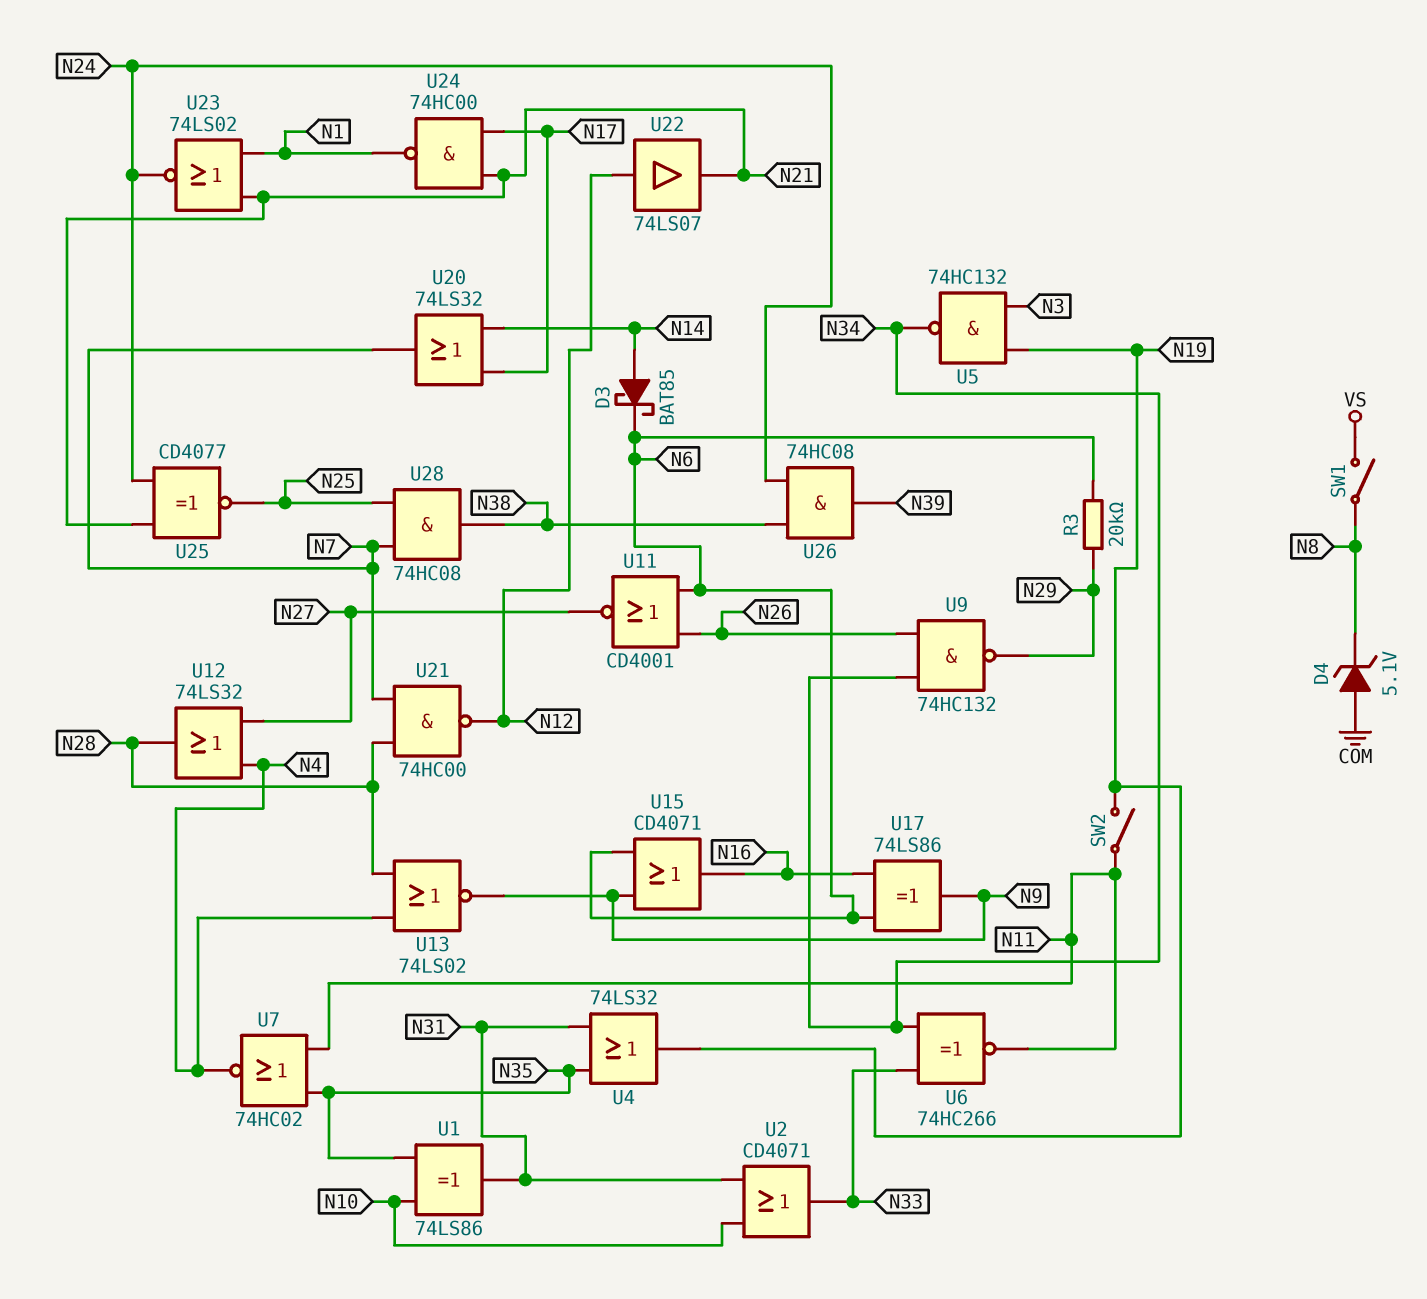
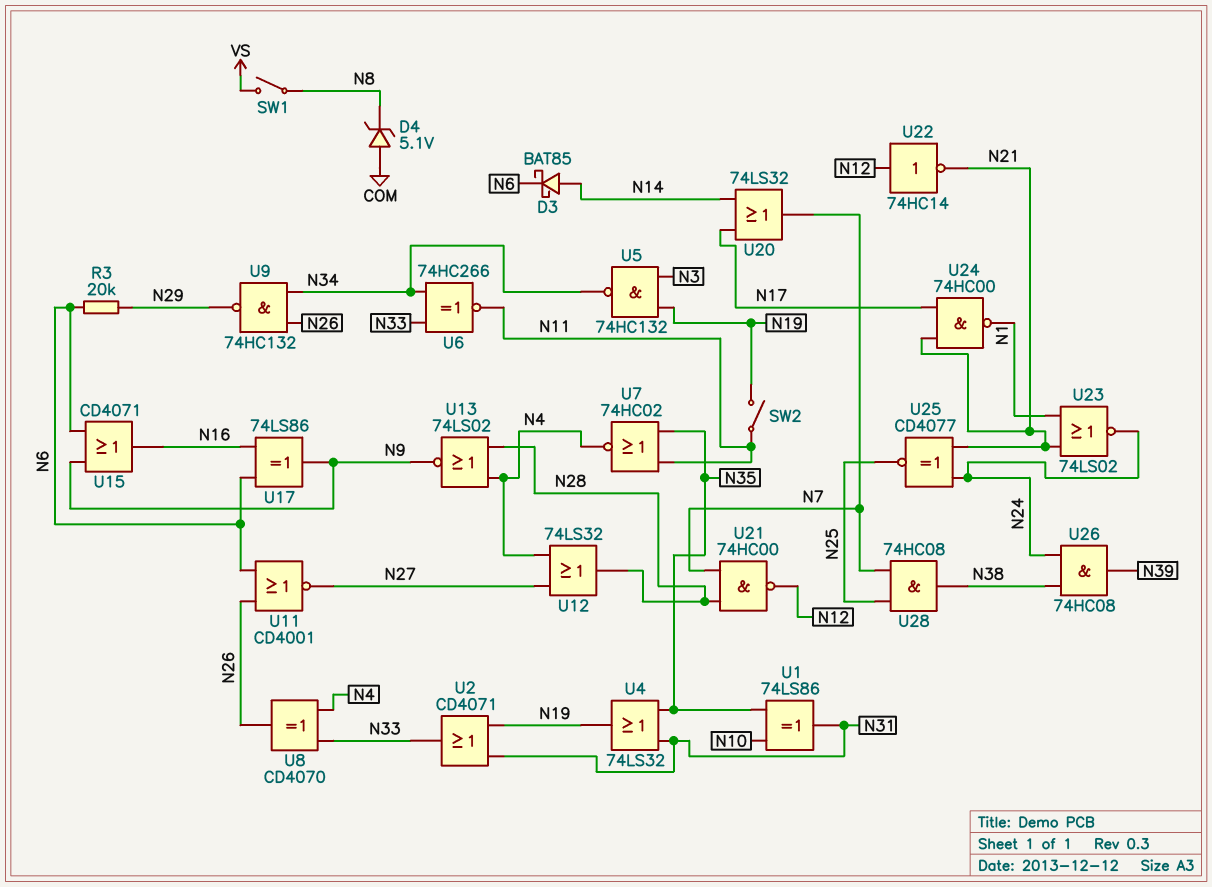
U2: OR CD4071 (in N10, in N31, out N33) -> OR CD4071 (in N19, in N31, out N33)
U8: none -> XOR CD4070 (in N4, in N33, out N26)
U22: buffer 74LS07 (in N12, out N21) -> NOT 74HC14 (in N12, out N21)

